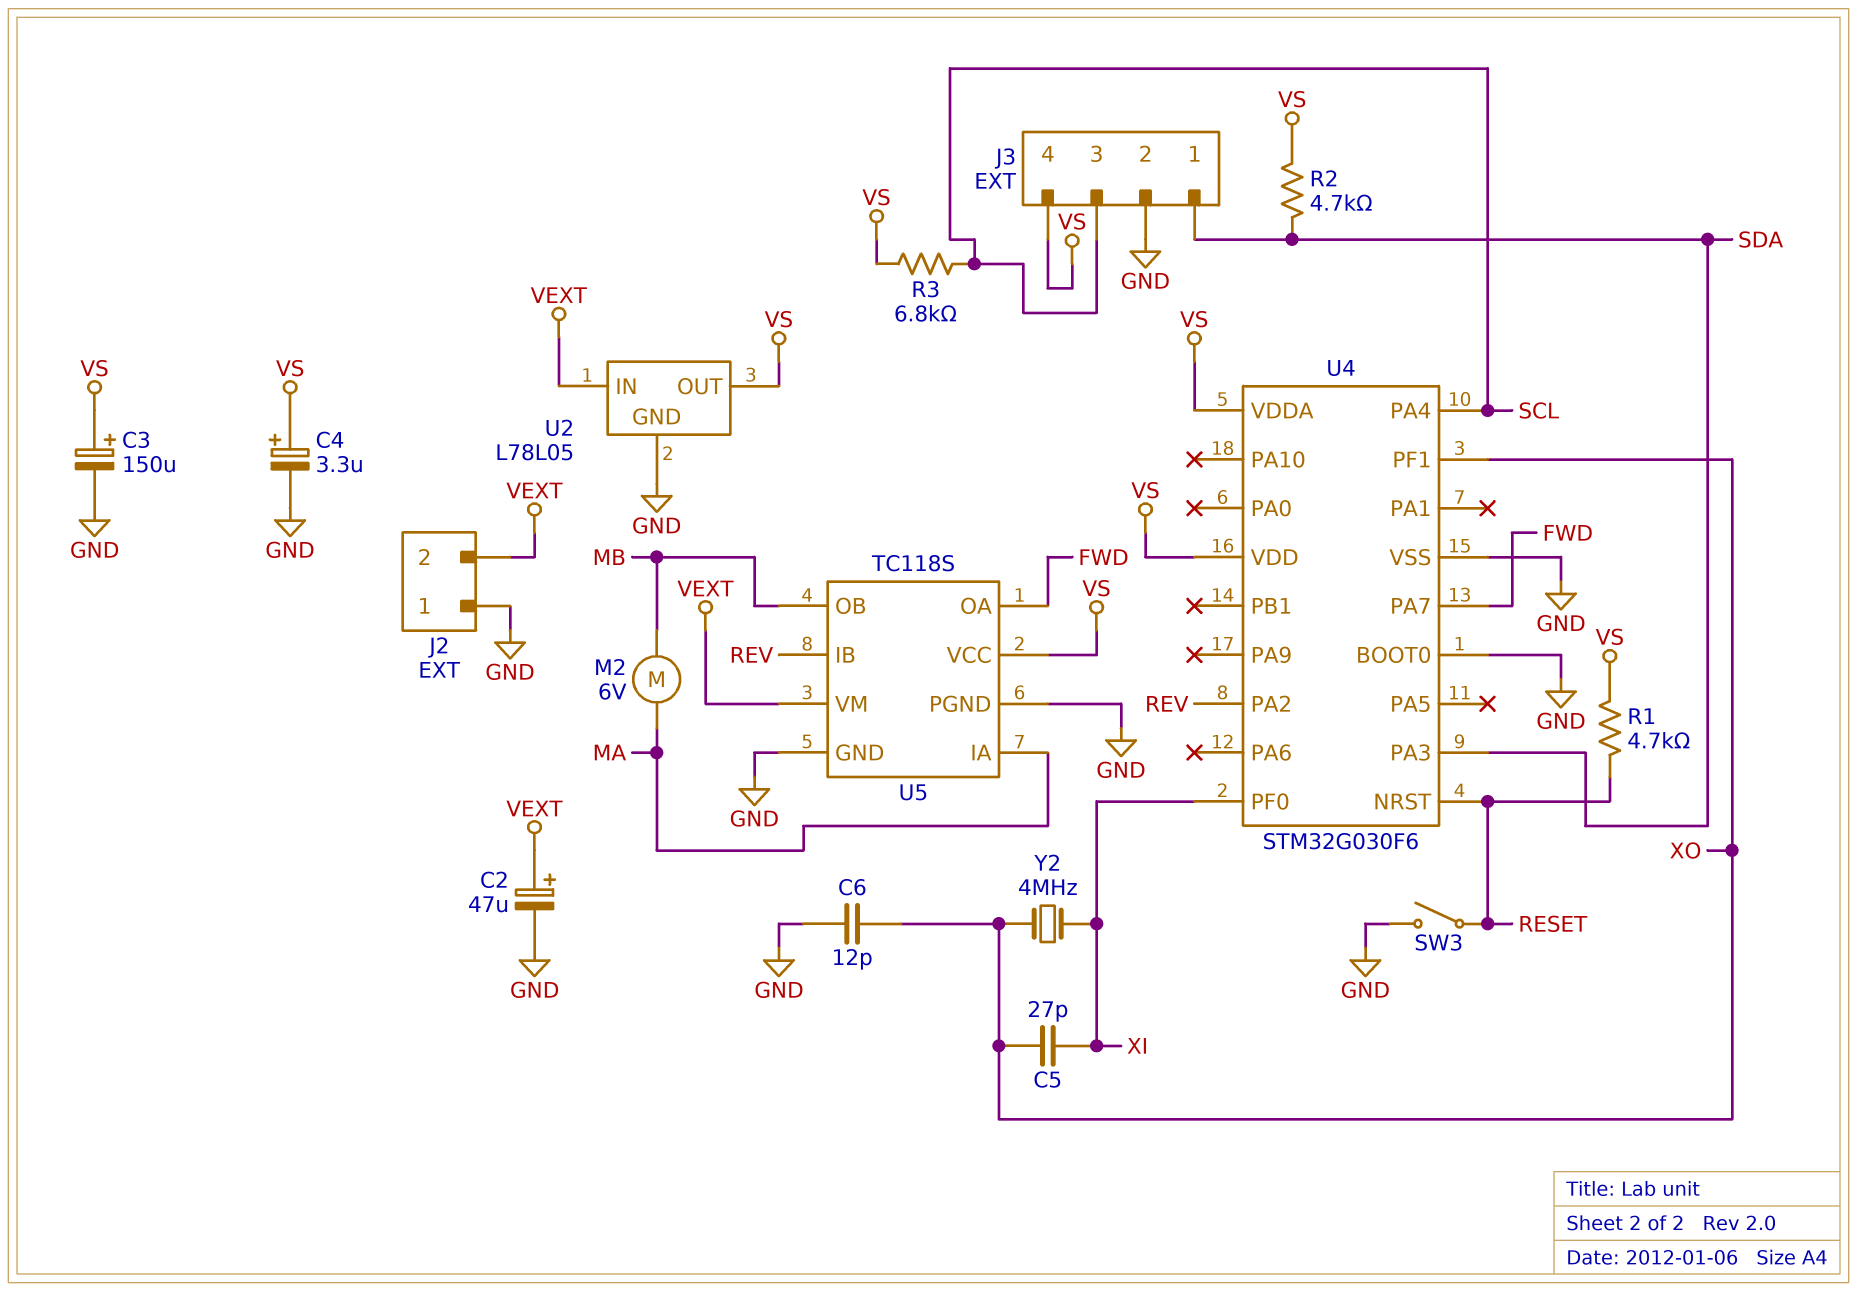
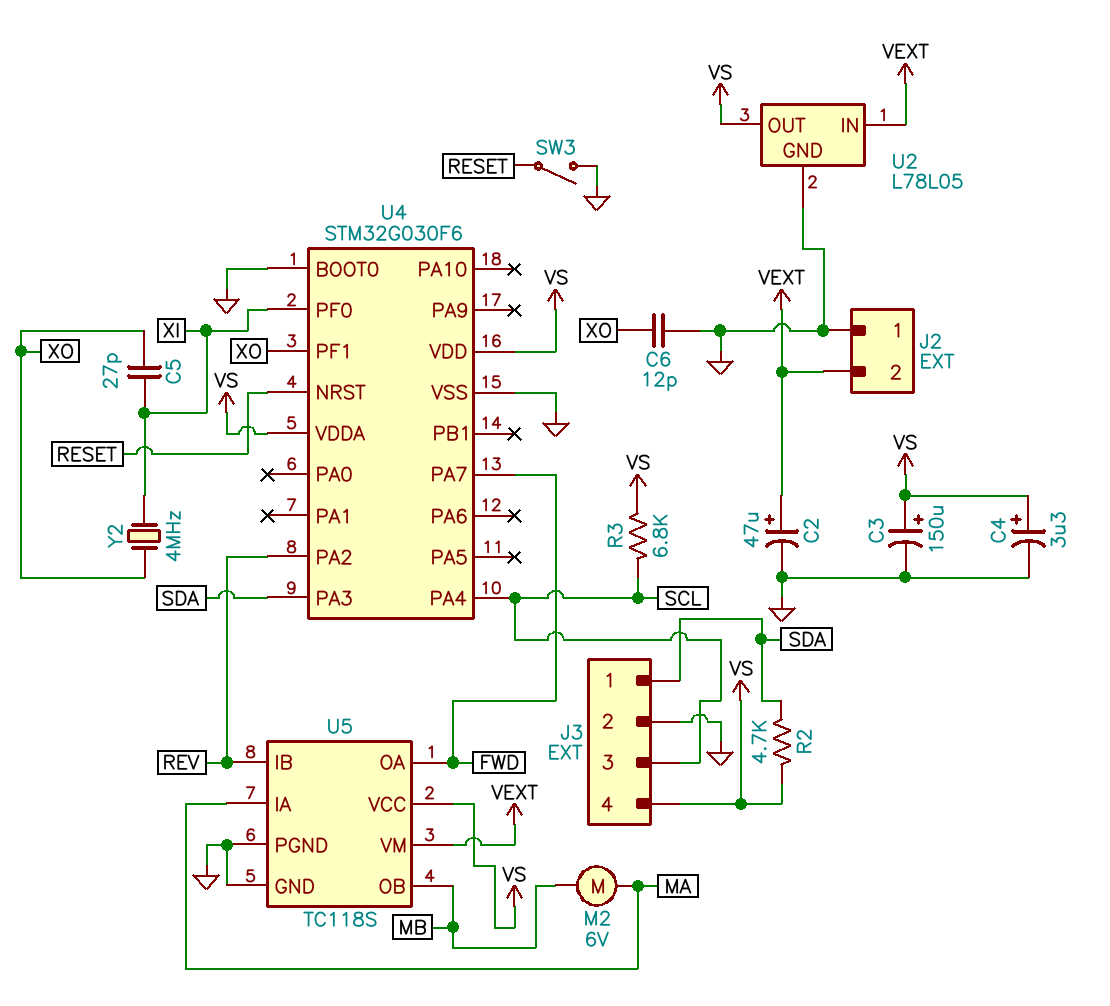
R1: 4.7k (RESET, VS) -> none

